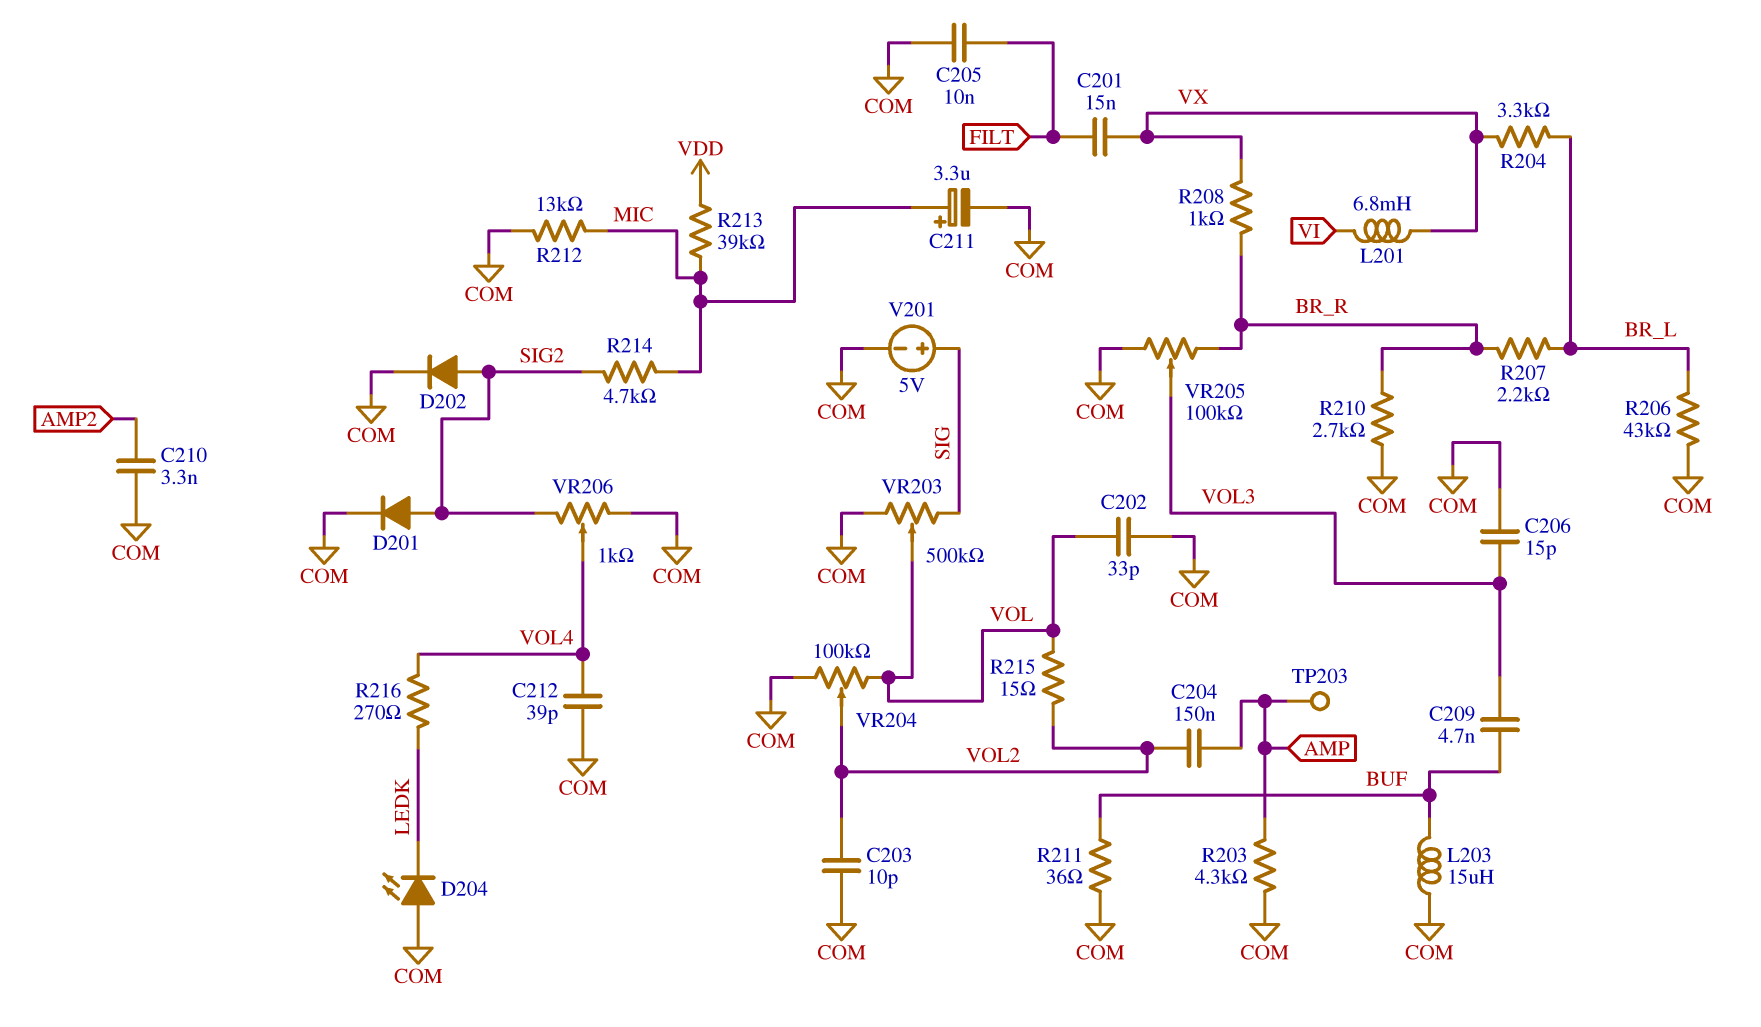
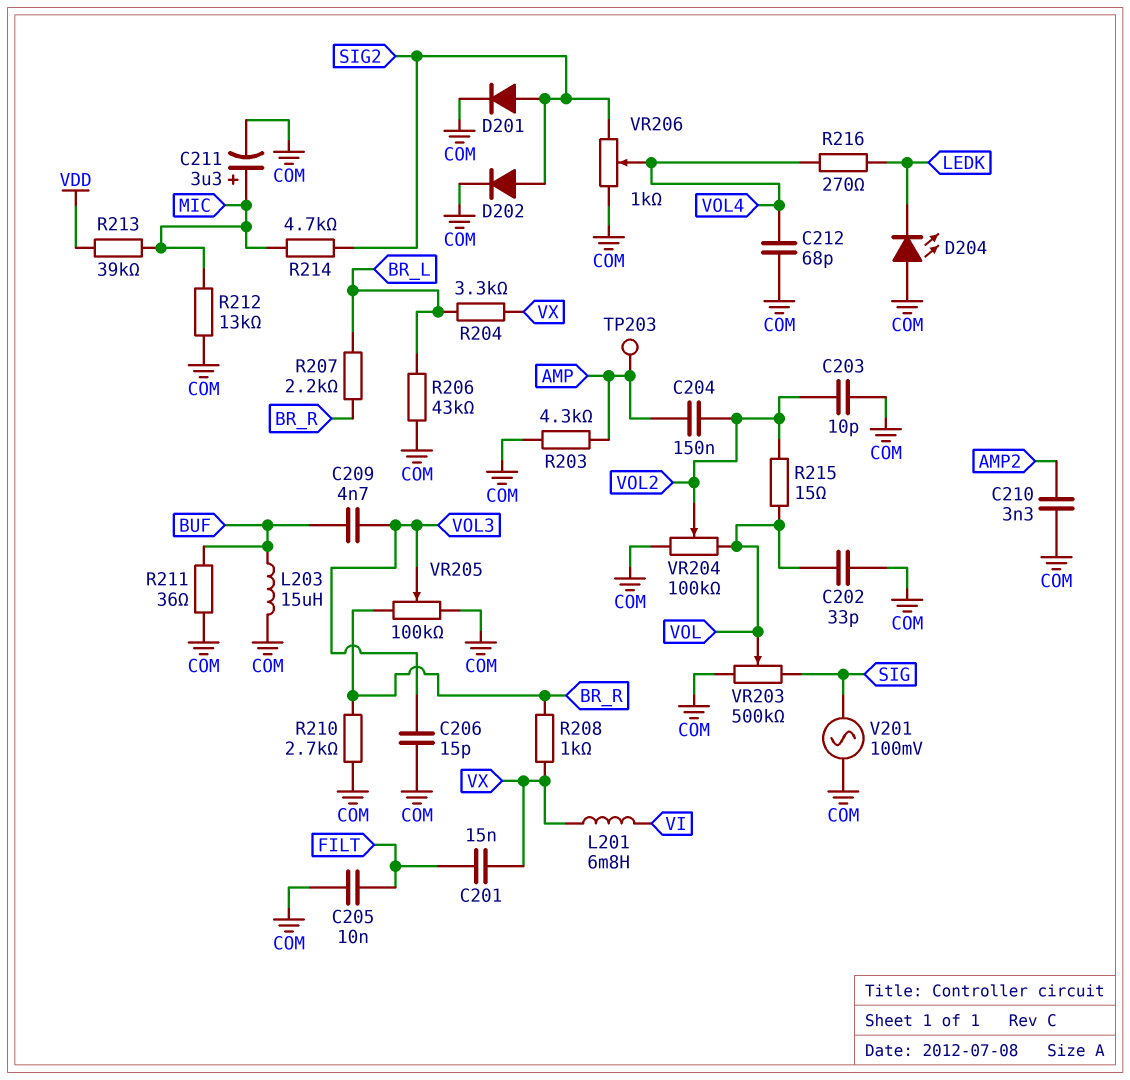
C212: 39pF (COM, VOL4) -> 68pF (COM, VOL4)
V201: 5V (plus SIG, minus COM) -> AC 100mV (COM, SIG)

